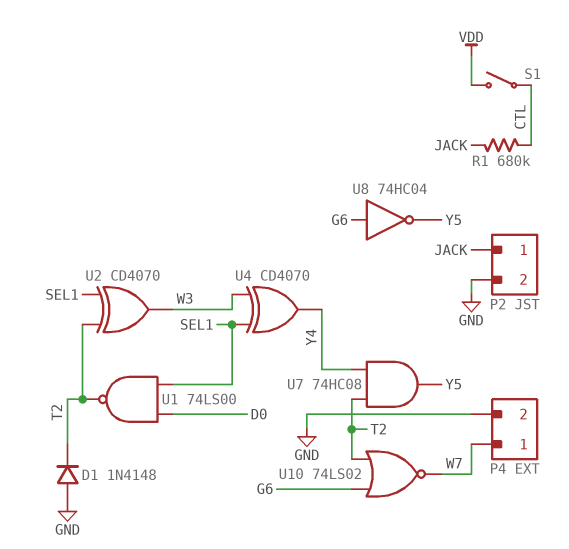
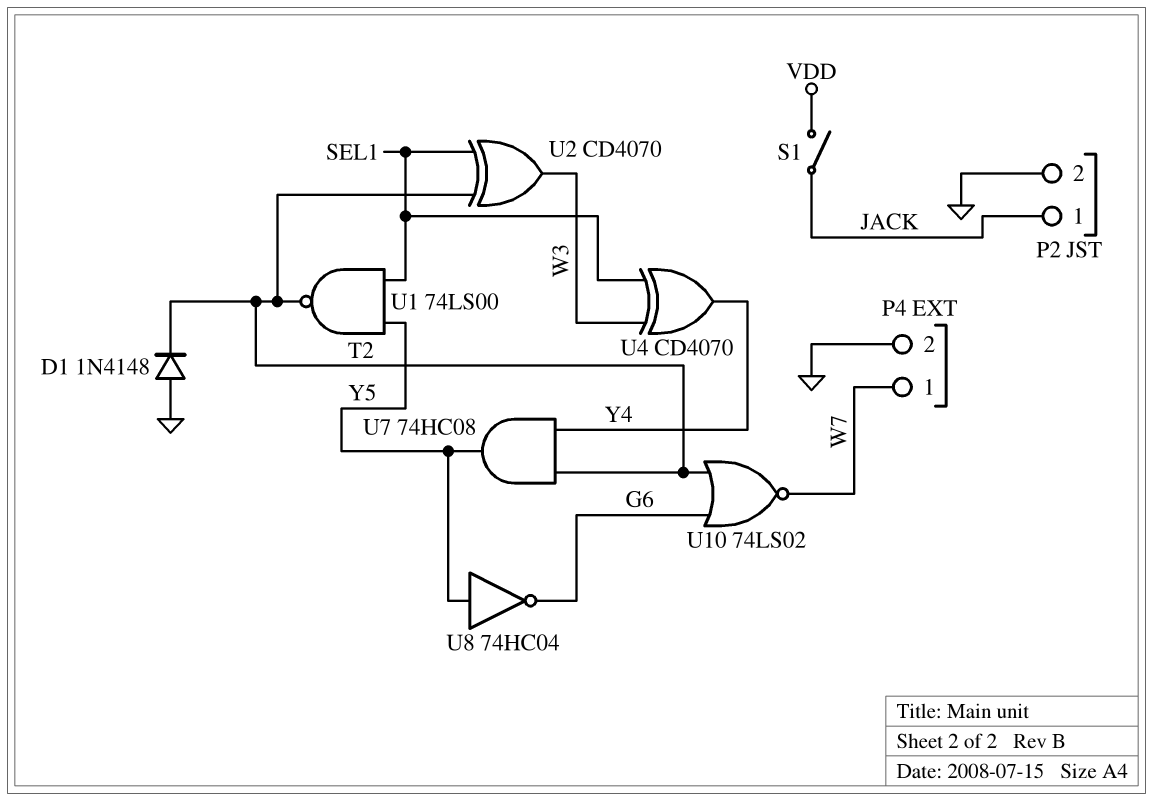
R1: 680k (CTL, JACK) -> none
S1: switch (CTL, VDD) -> switch (JACK, VDD)
U1: NAND 74LS00 (in D0, in SEL1, out T2) -> NAND 74LS00 (in SEL1, in Y5, out T2)
U8: NOT 74HC04 (in G6, out Y5) -> NOT 74HC04 (in Y5, out G6)

